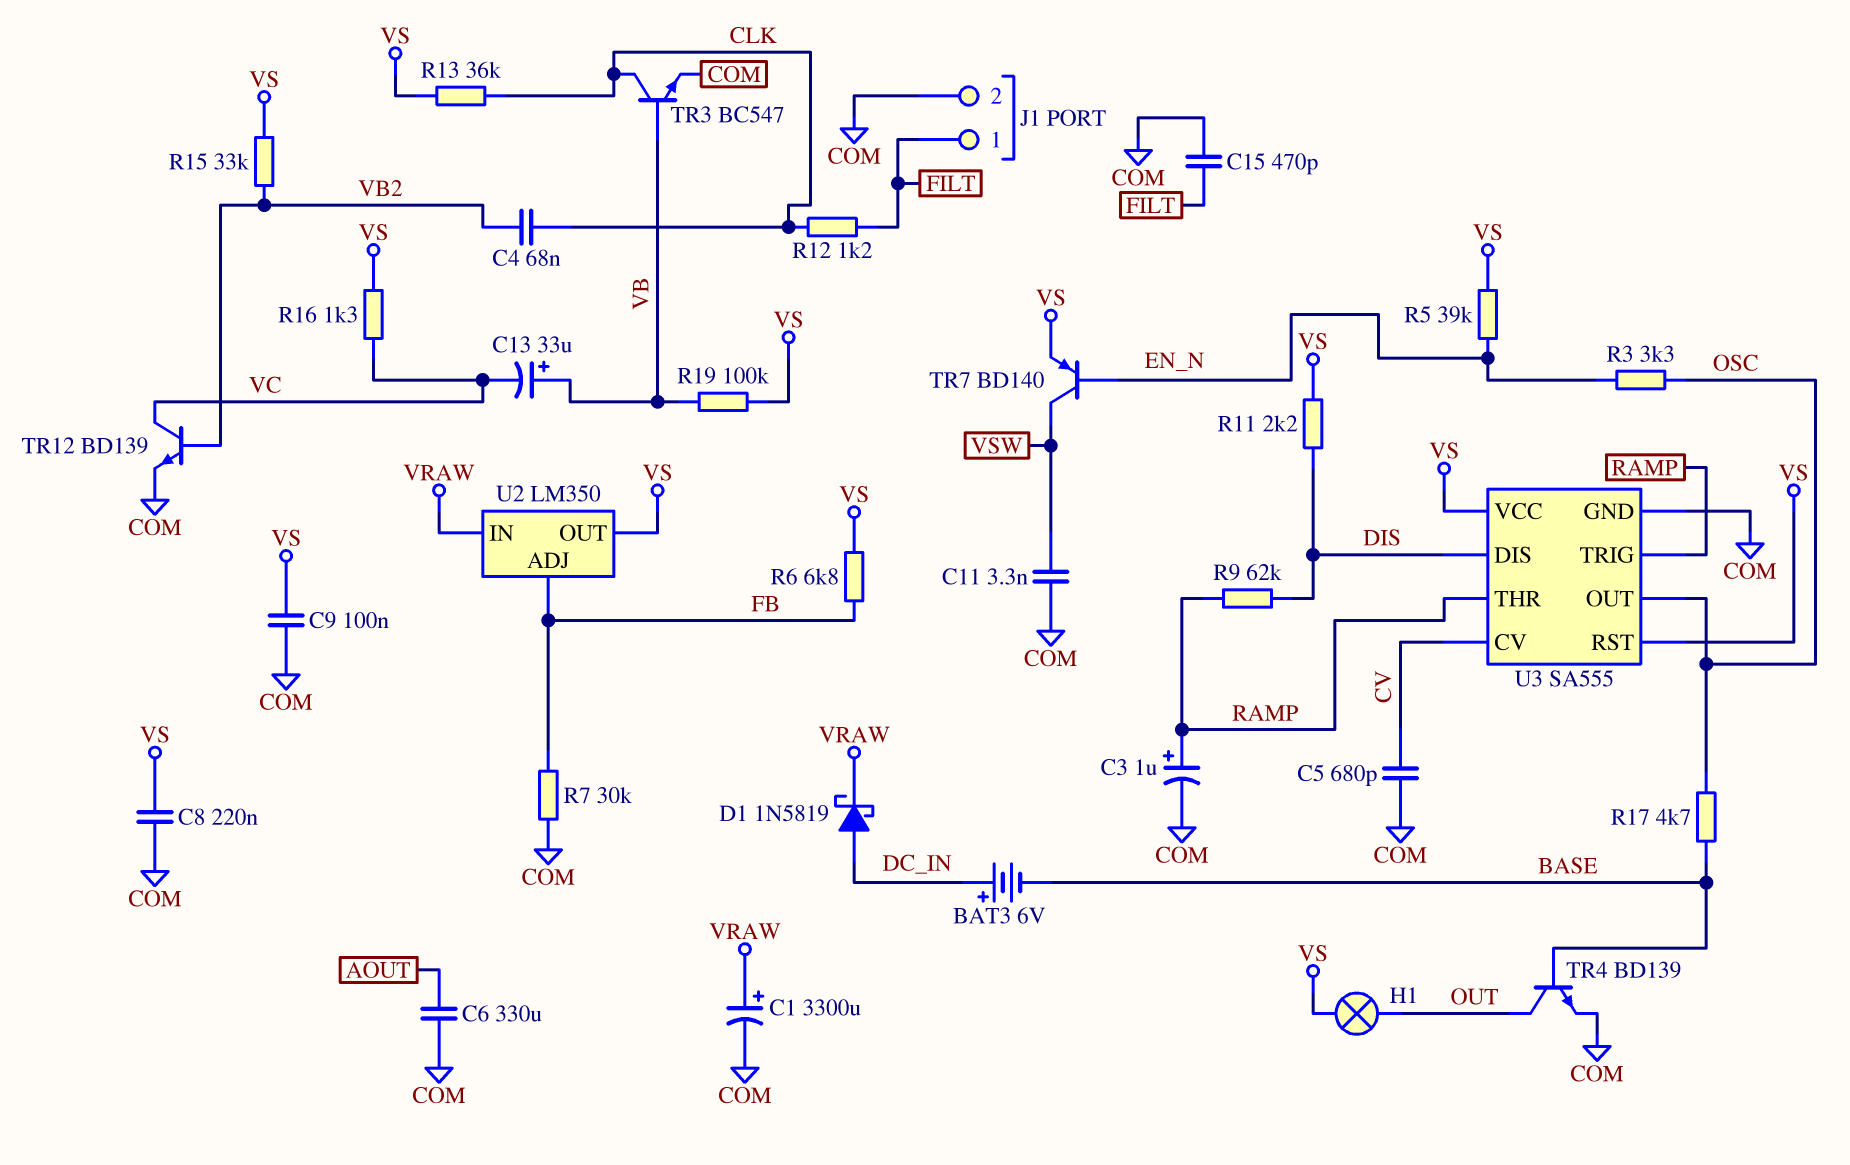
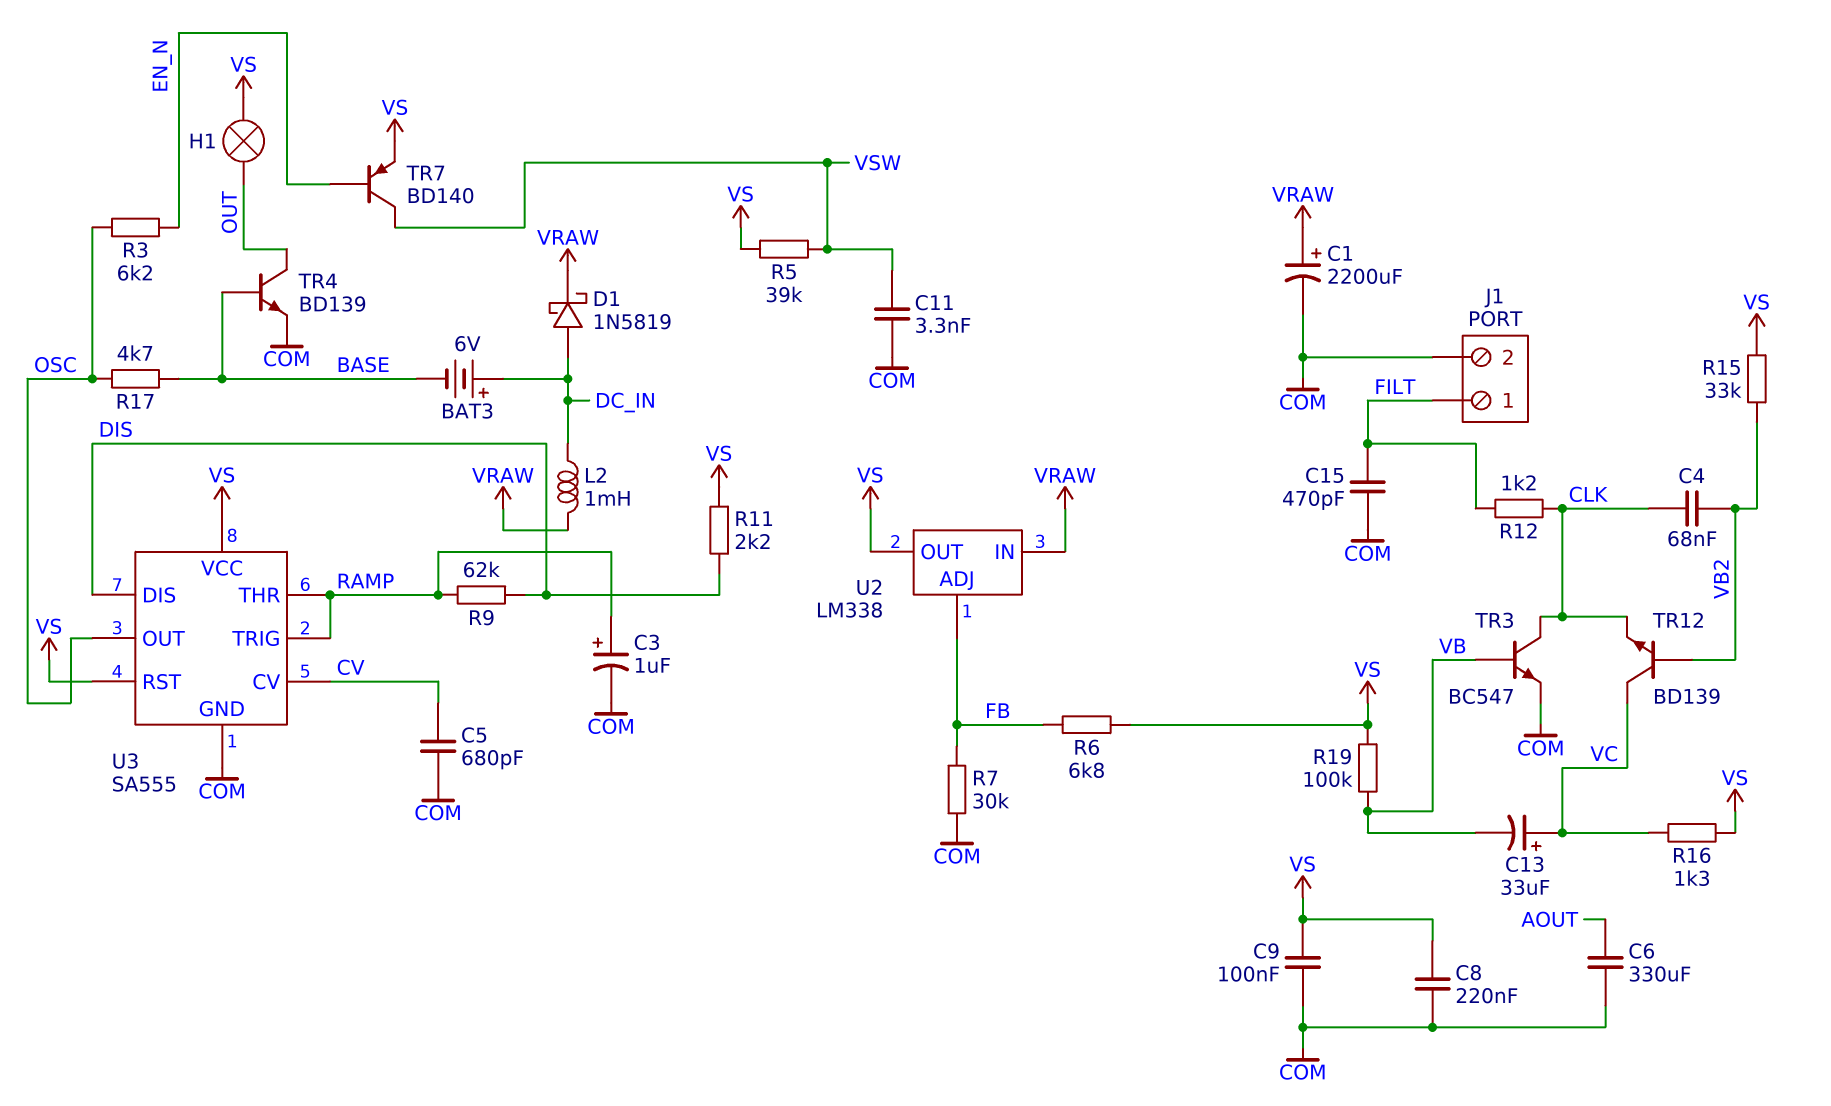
C1: 3300uF (plus VRAW, minus COM) -> 2200uF (plus VRAW, minus COM)
C13: 33uF (plus VB, minus VC) -> 33uF (plus VC, minus VB)
L2: none -> 1mH (DC_IN, VRAW)
R3: 3.3k (EN_N, OSC) -> 6.2k (EN_N, OSC)
R5: 39k (EN_N, VS) -> 39k (VS, VSW)
R13: 36k (CLK, VS) -> none
TR12: NPN BD139 (B VB2, C VC, E COM) -> NPN BD139 (B VB2, C VC, E CLK)
U2: LM350 -> LM338

